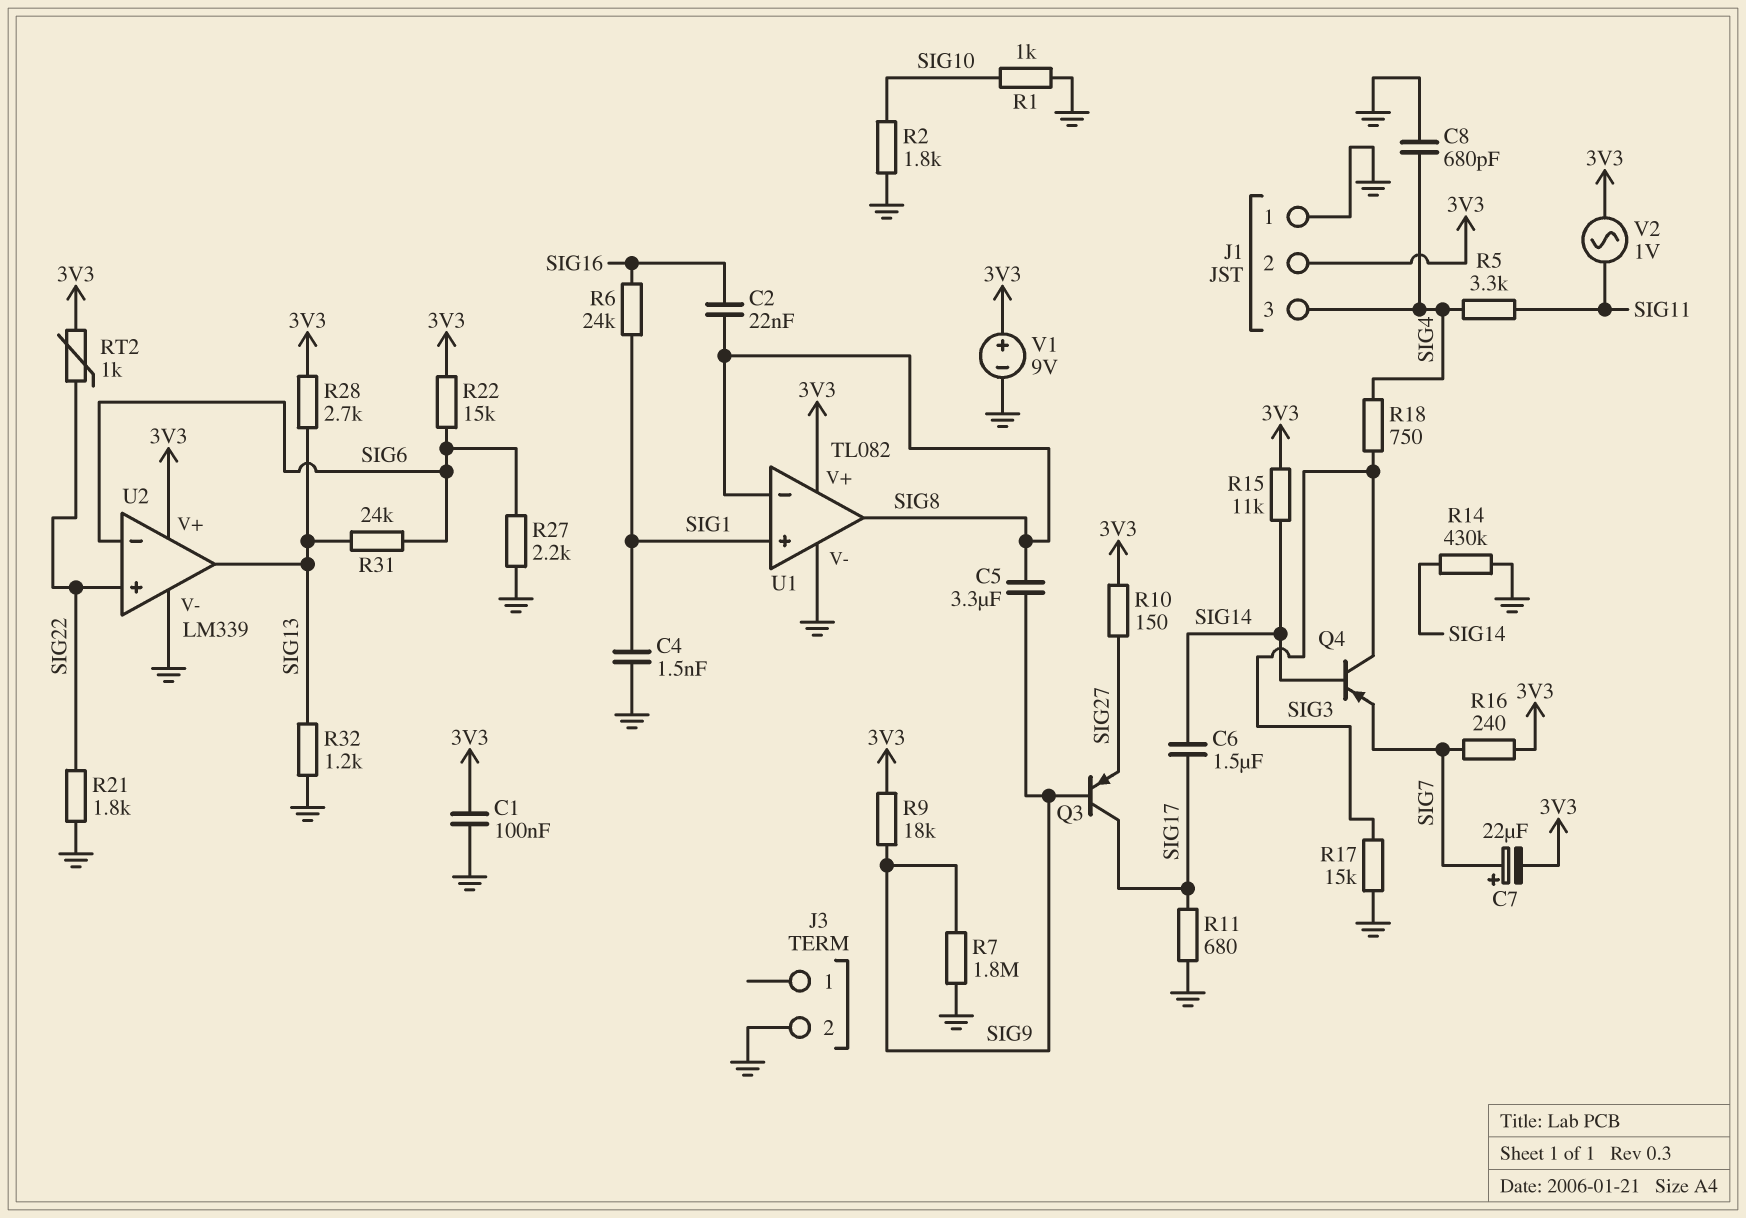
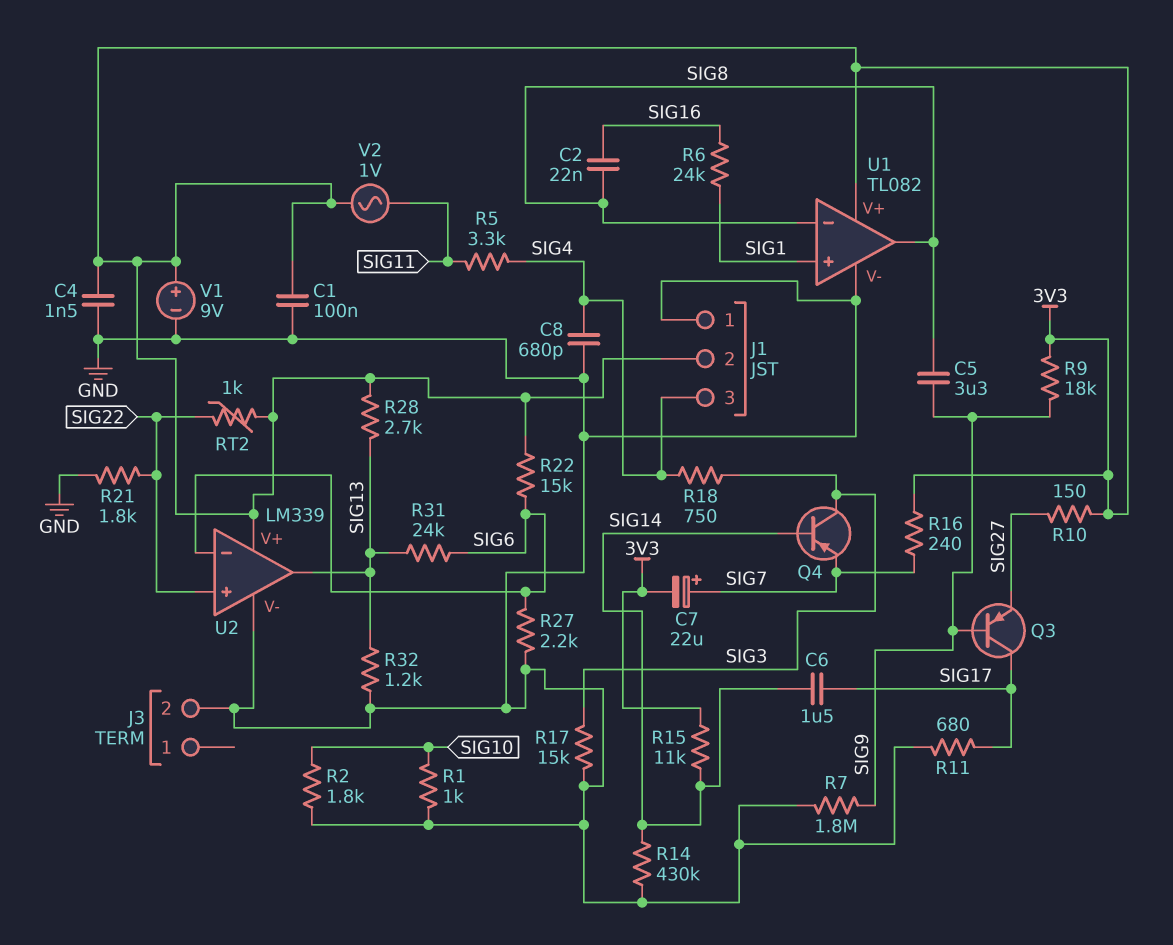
C4: 1.5nF (GND, SIG1) -> 1.5nF (3V3, GND)

